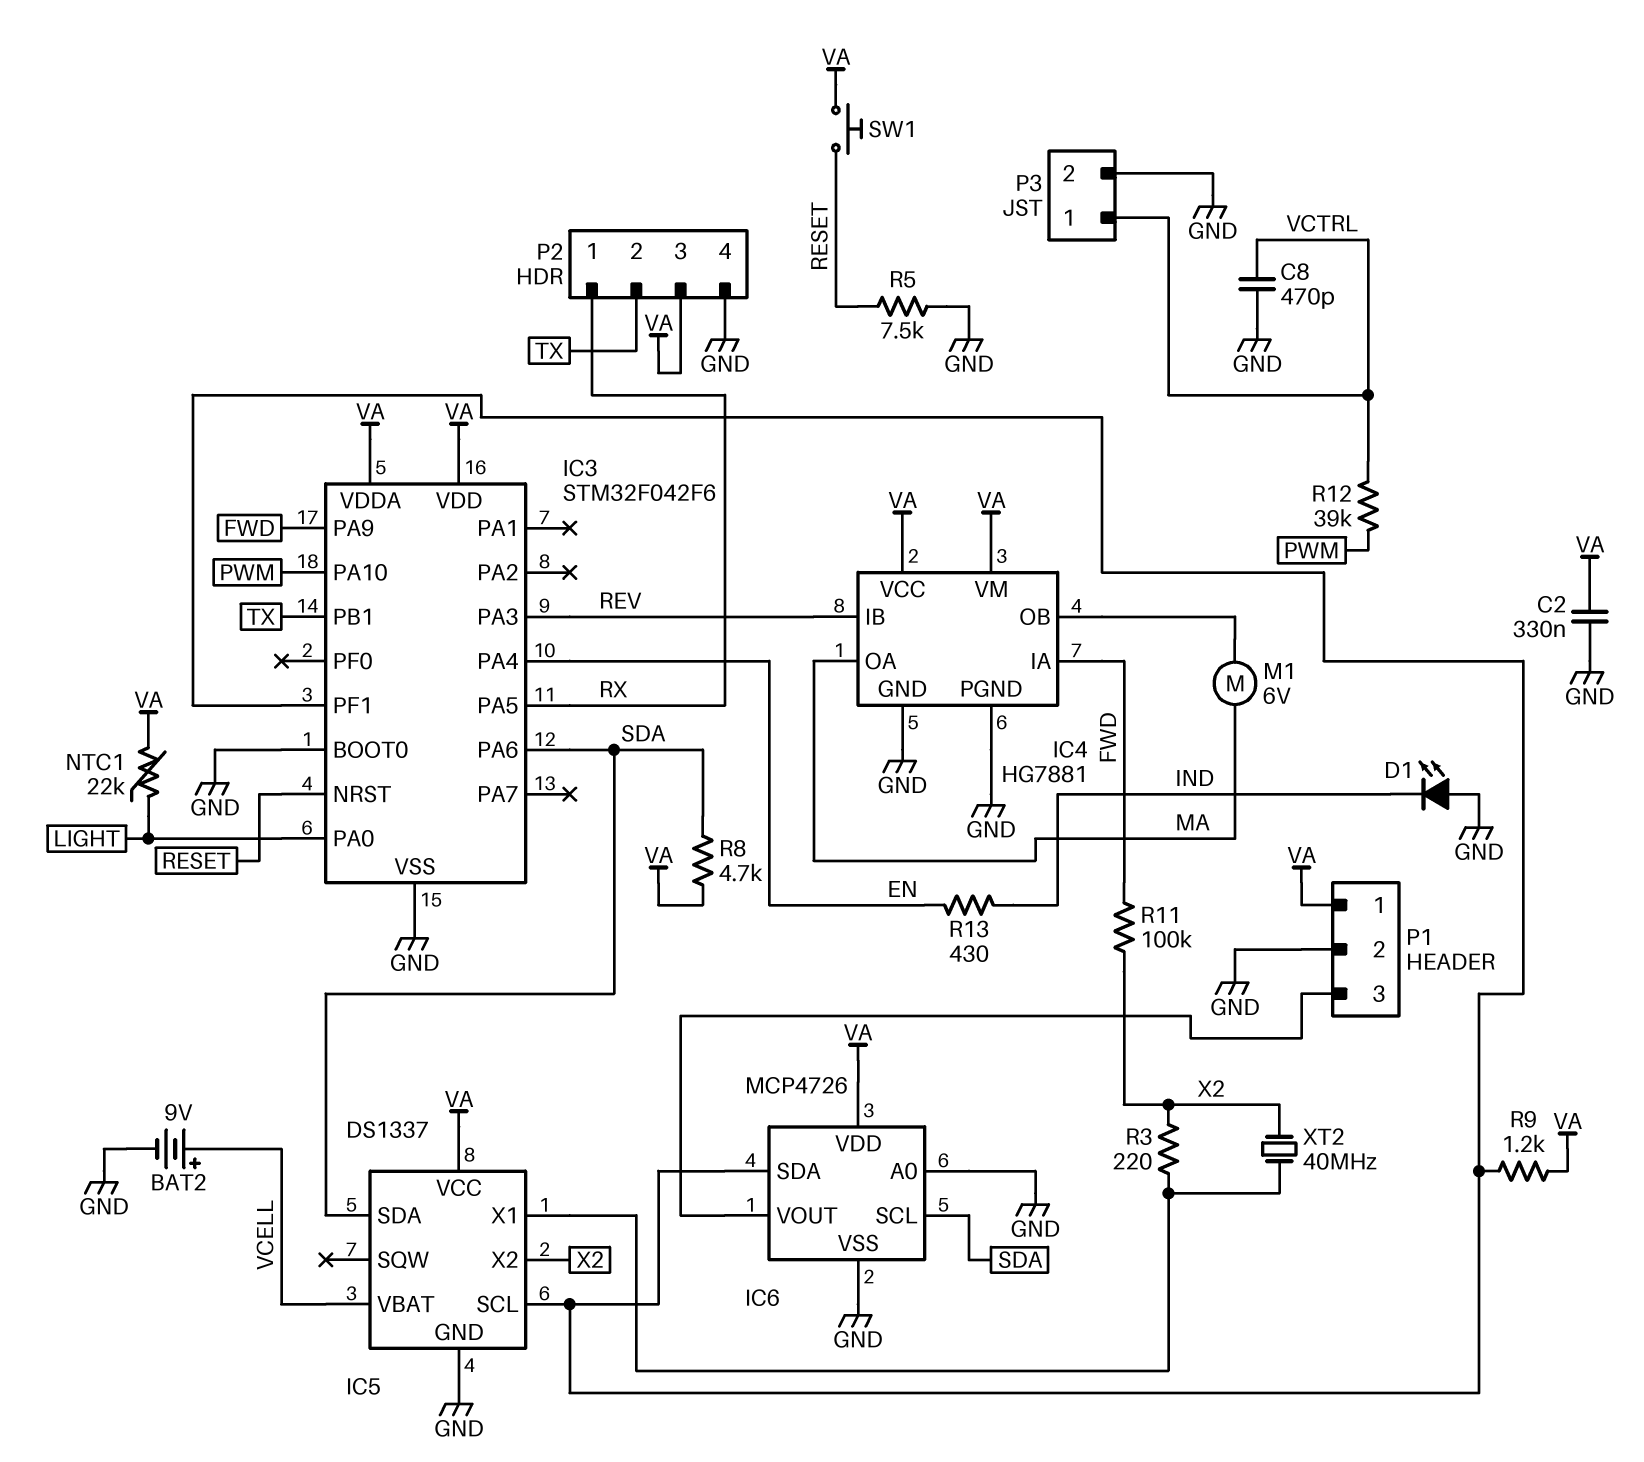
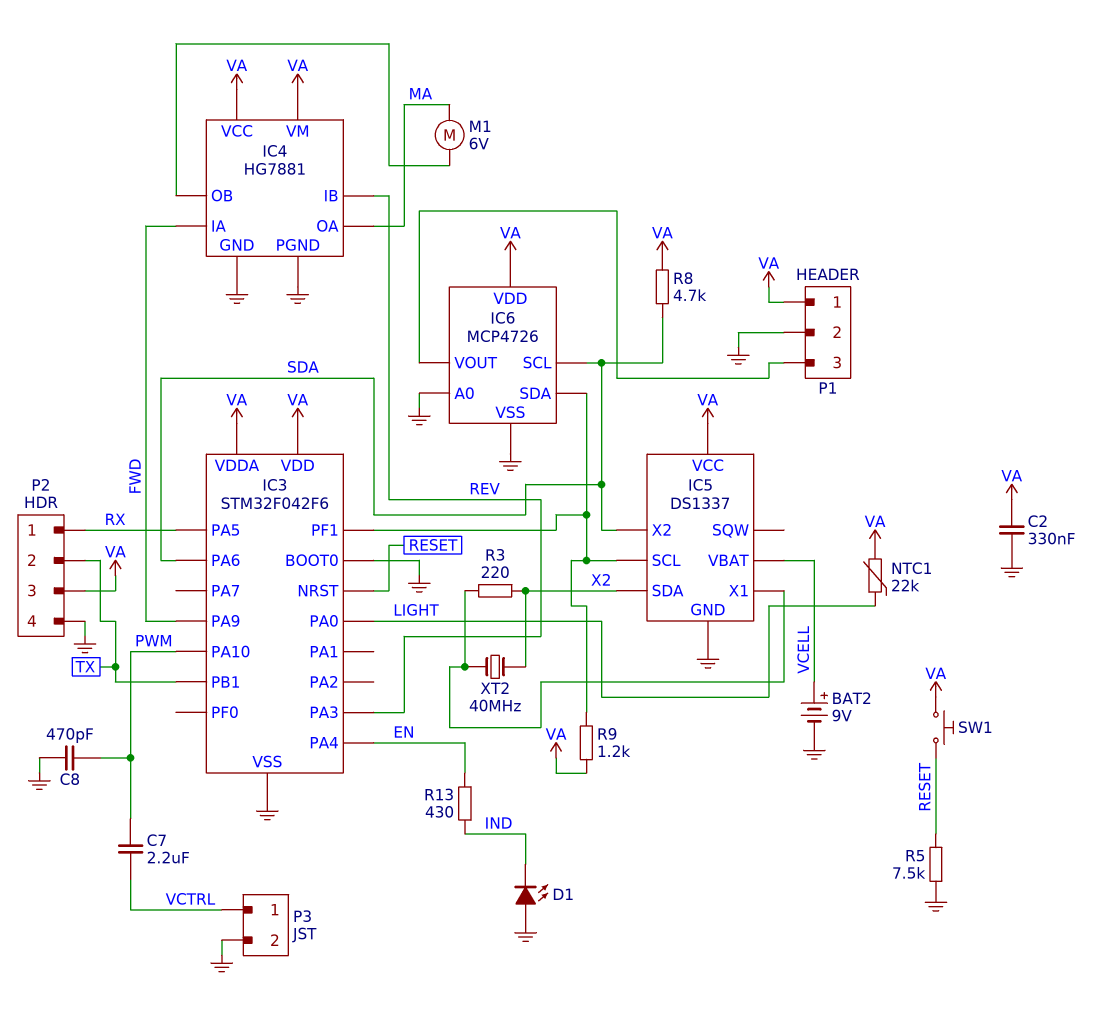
C7: none -> 2.2uF (PWM, VCTRL)
C8: 470pF (GND, VCTRL) -> 470pF (GND, PWM)
IC5 pin SDA: SDA -> X2
IC5 pin X2: X2 -> SDA
R11: 100k (FWD, X2) -> none
R12: 39k (PWM, VCTRL) -> none

